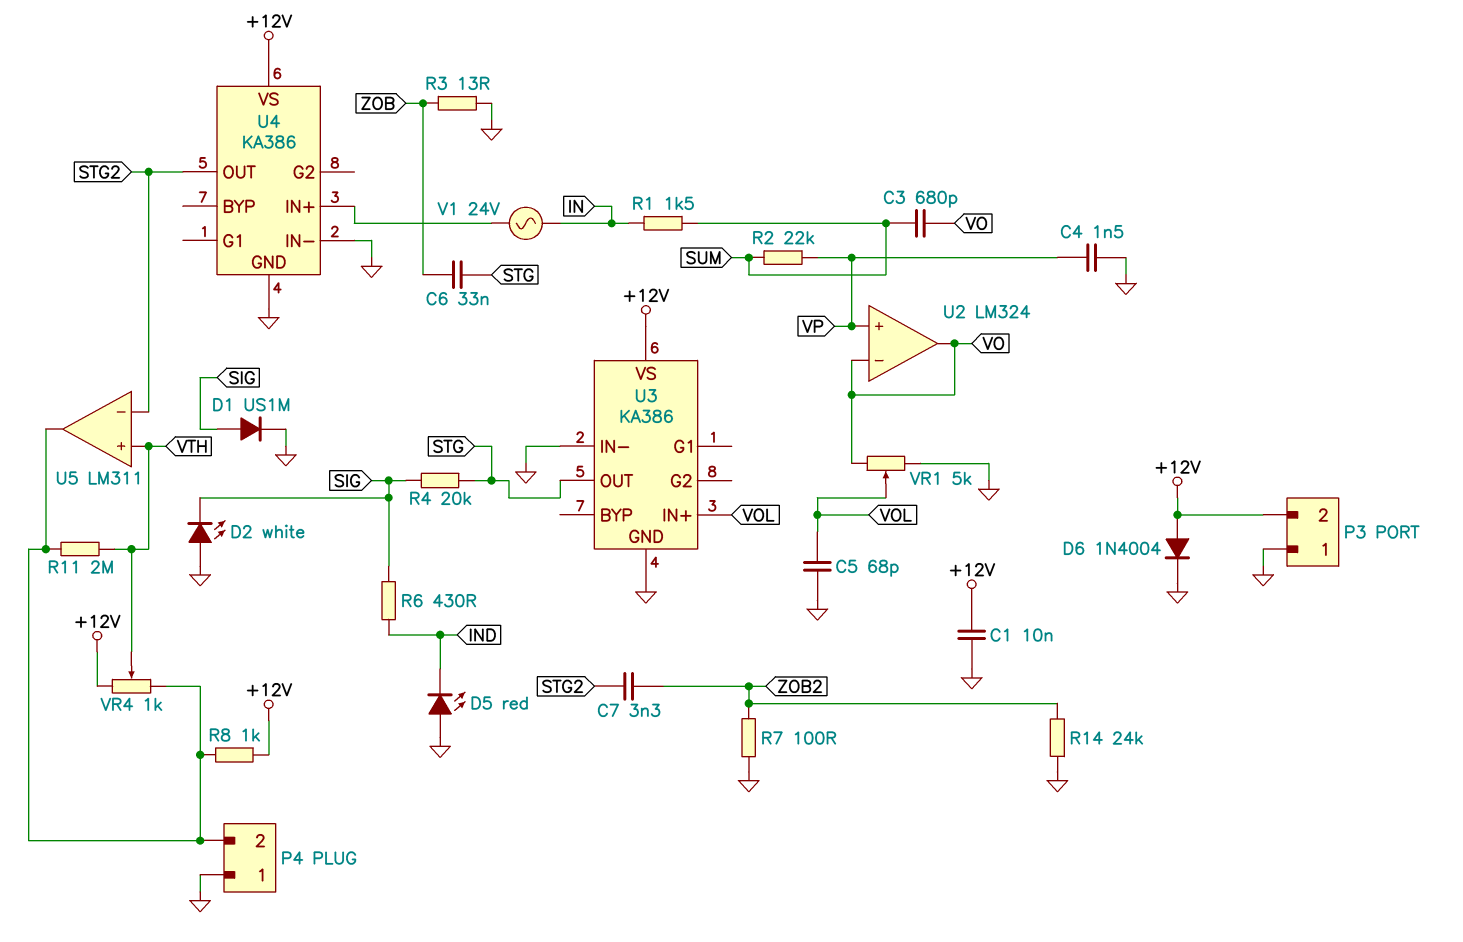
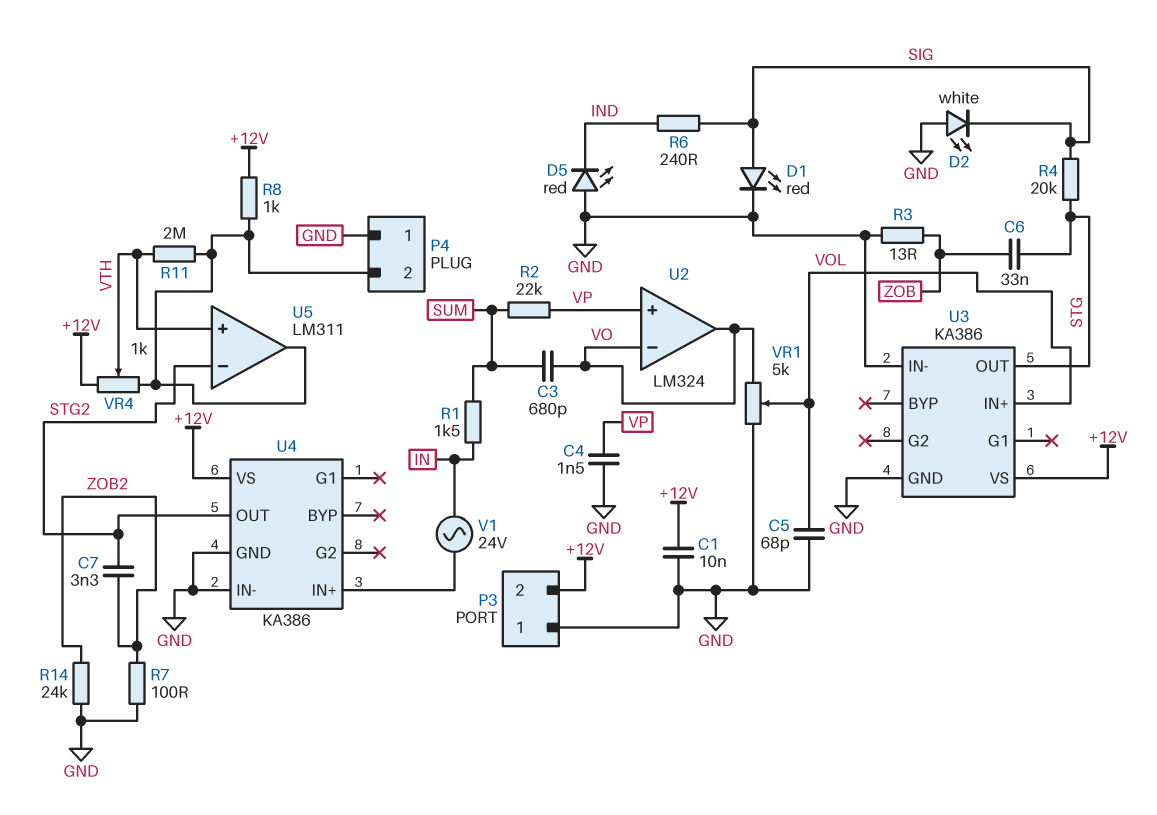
D1: diode US1M (A SIG, K GND) -> LED red (A SIG, K GND)
D6: diode 1N4004 (A +12V, K GND) -> none
R6: 430 (IND, SIG) -> 240 (IND, SIG)

